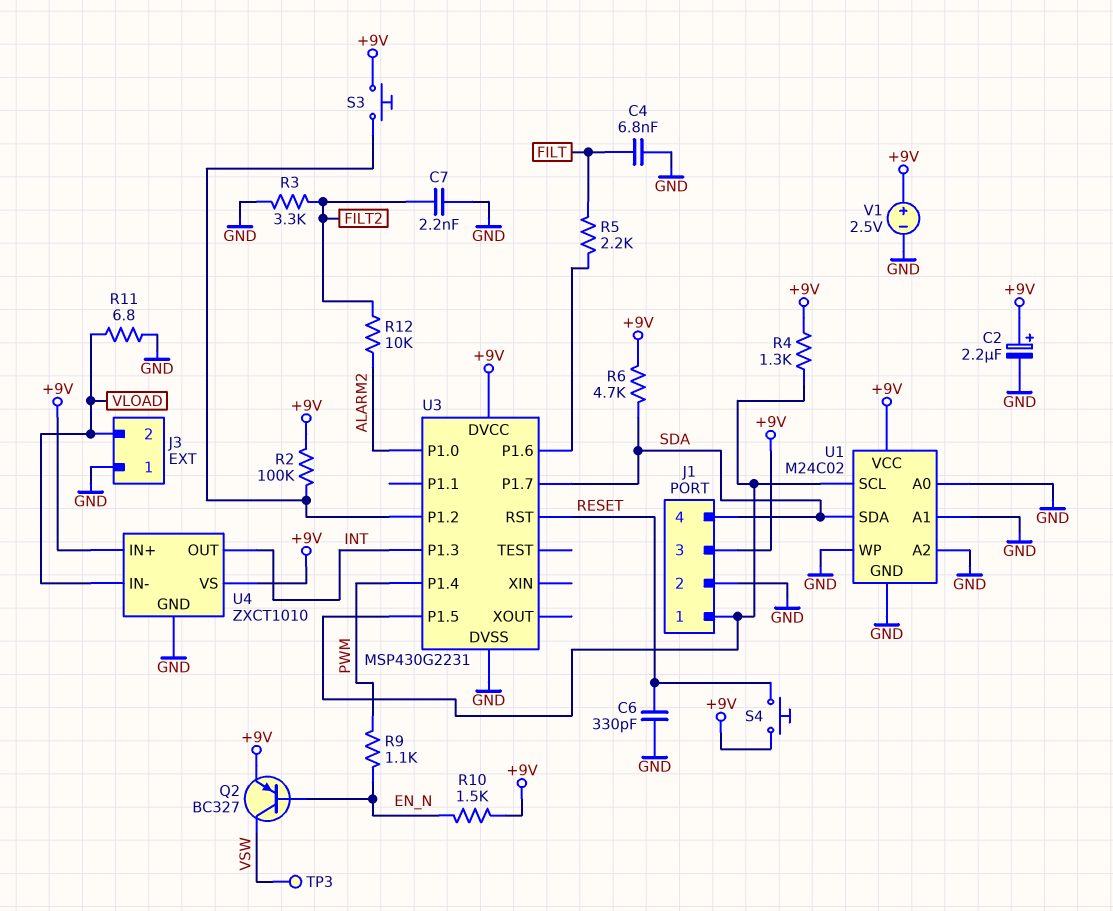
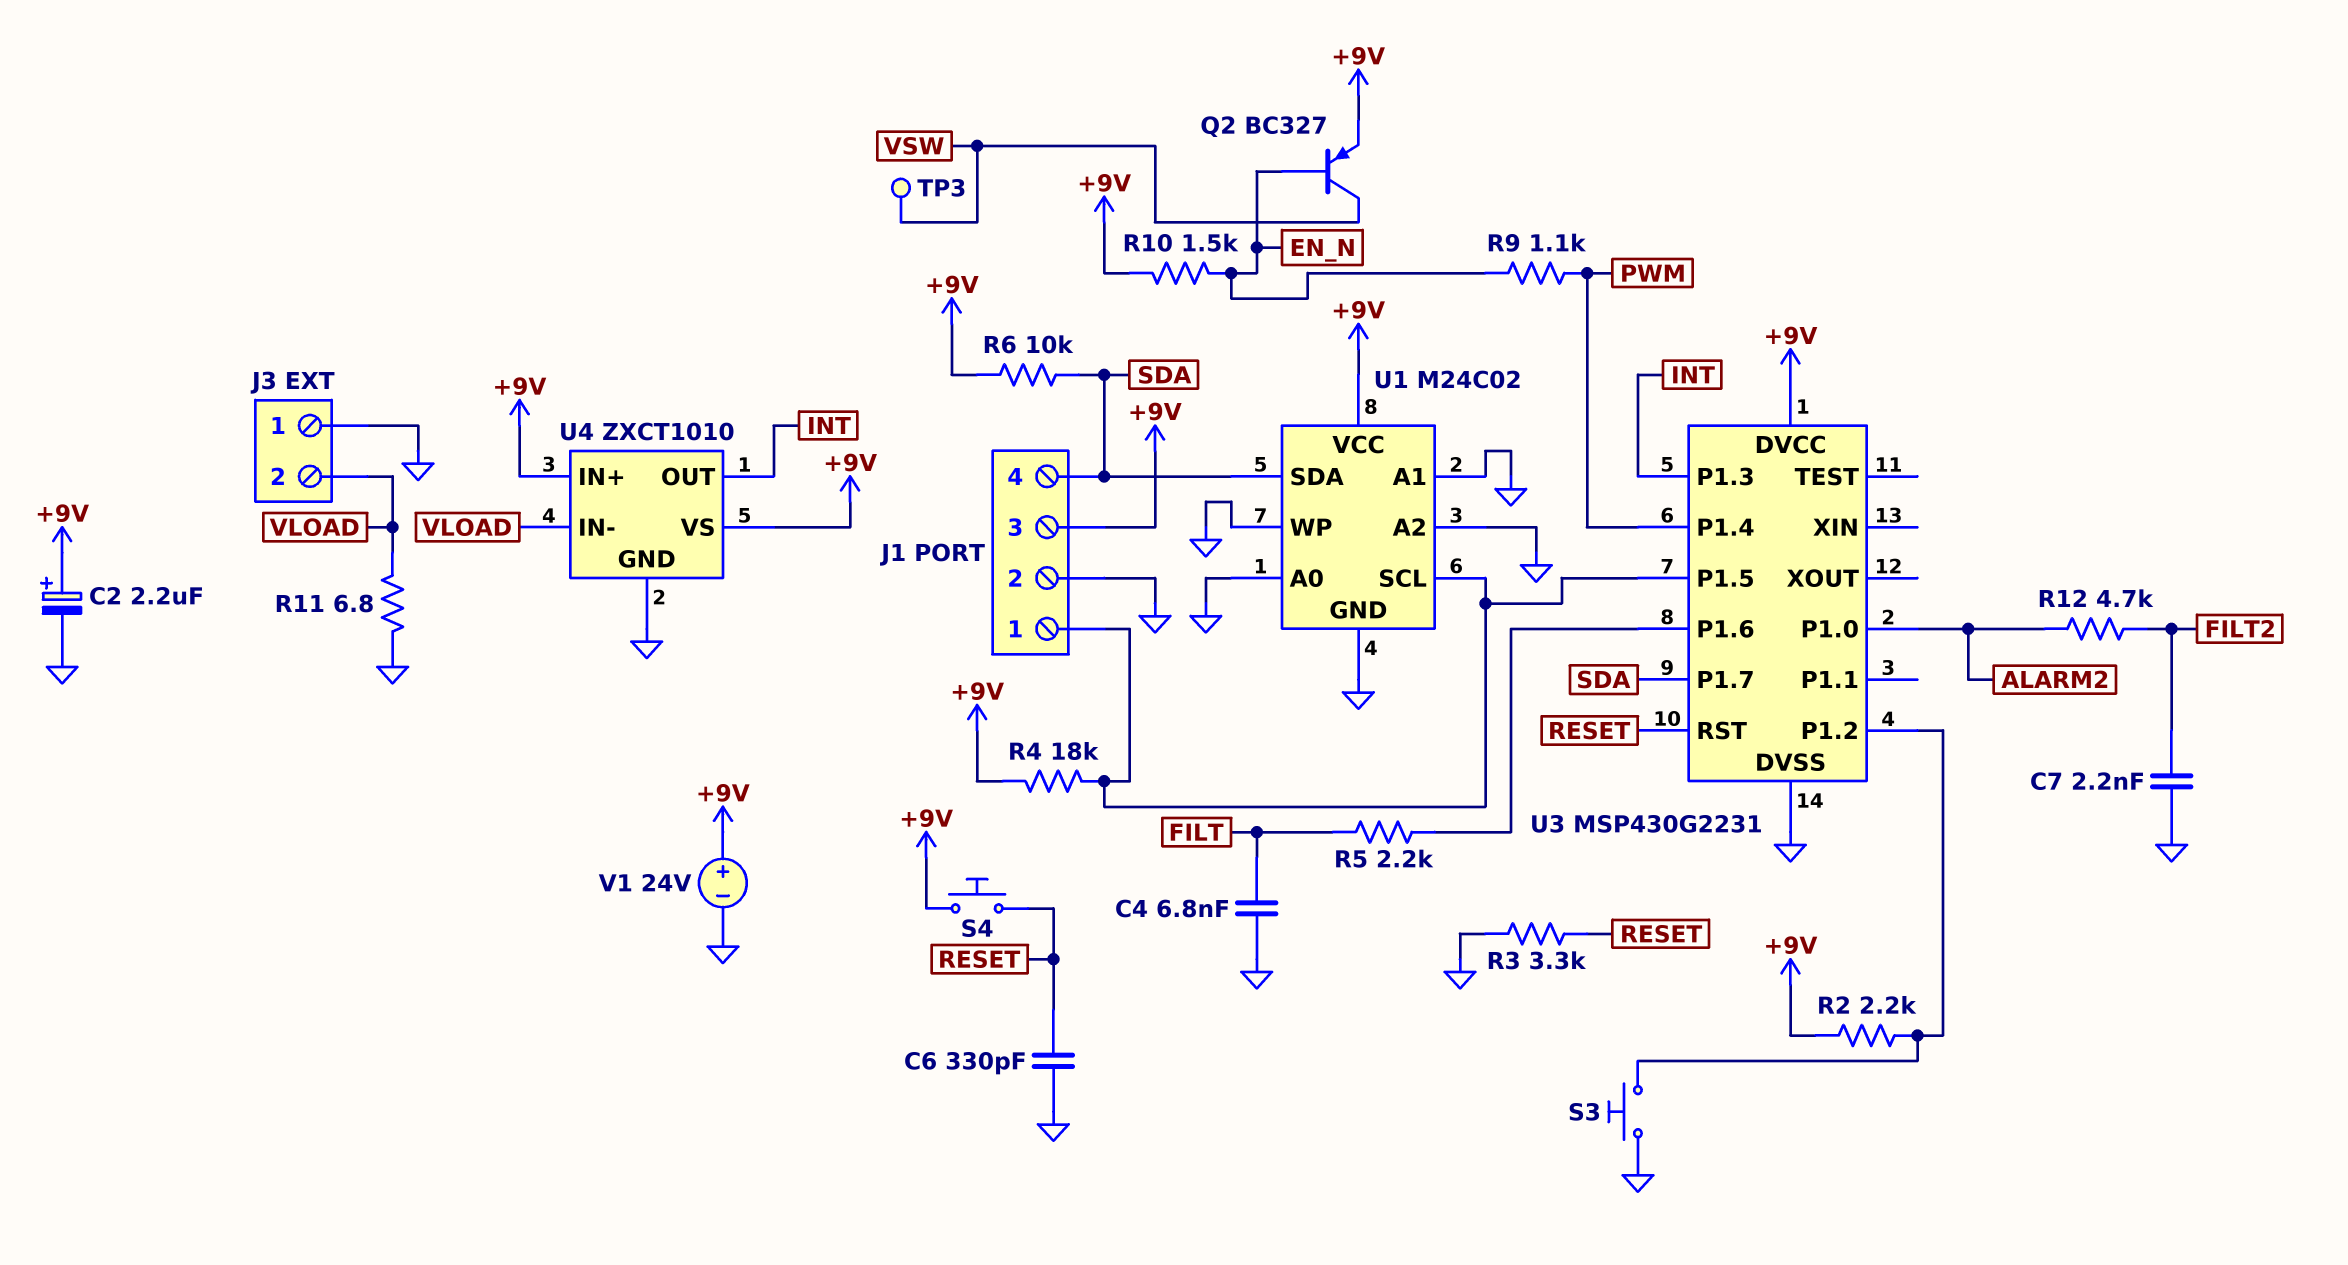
R2: 100k (+9V, U3/P1.2) -> 2.2k (+9V, U3/P1.2)
R3: 3.3k (FILT2, GND) -> 3.3k (GND, RESET)
R4: 1.3k (+9V, J1/1) -> 18k (+9V, J1/1)
R6: 4.7k (+9V, SDA) -> 10k (+9V, SDA)
R12: 10k (ALARM2, FILT2) -> 4.7k (ALARM2, FILT2)
S3: button (+9V, U3/P1.2) -> button (GND, U3/P1.2)
V1: 2.5V (plus +9V, minus GND) -> 24V (plus +9V, minus GND)

